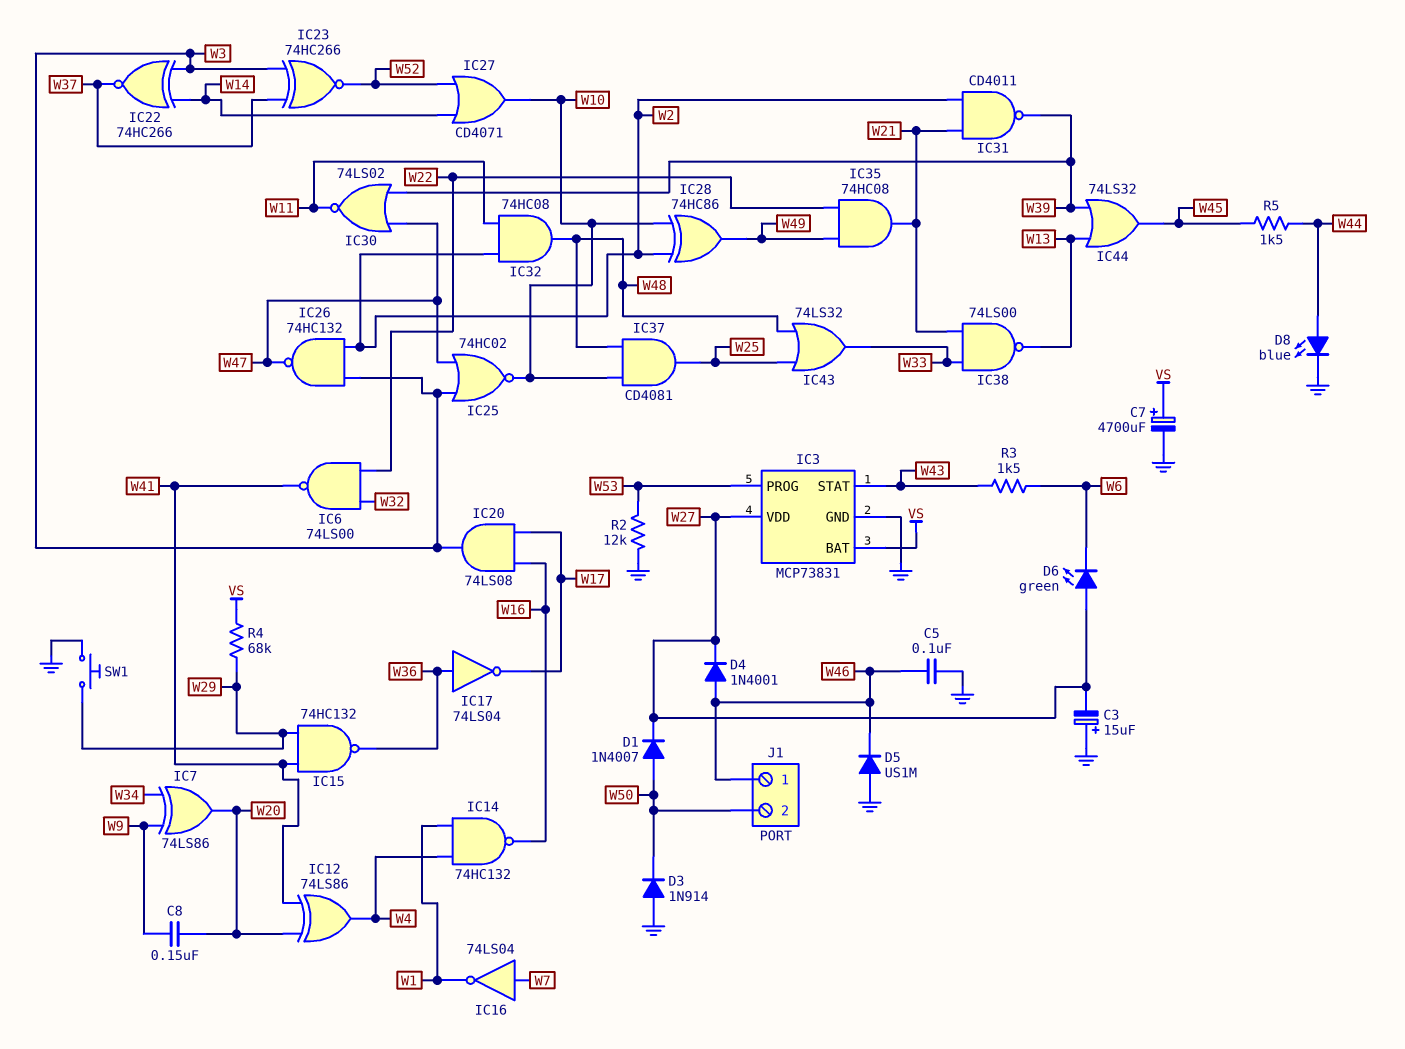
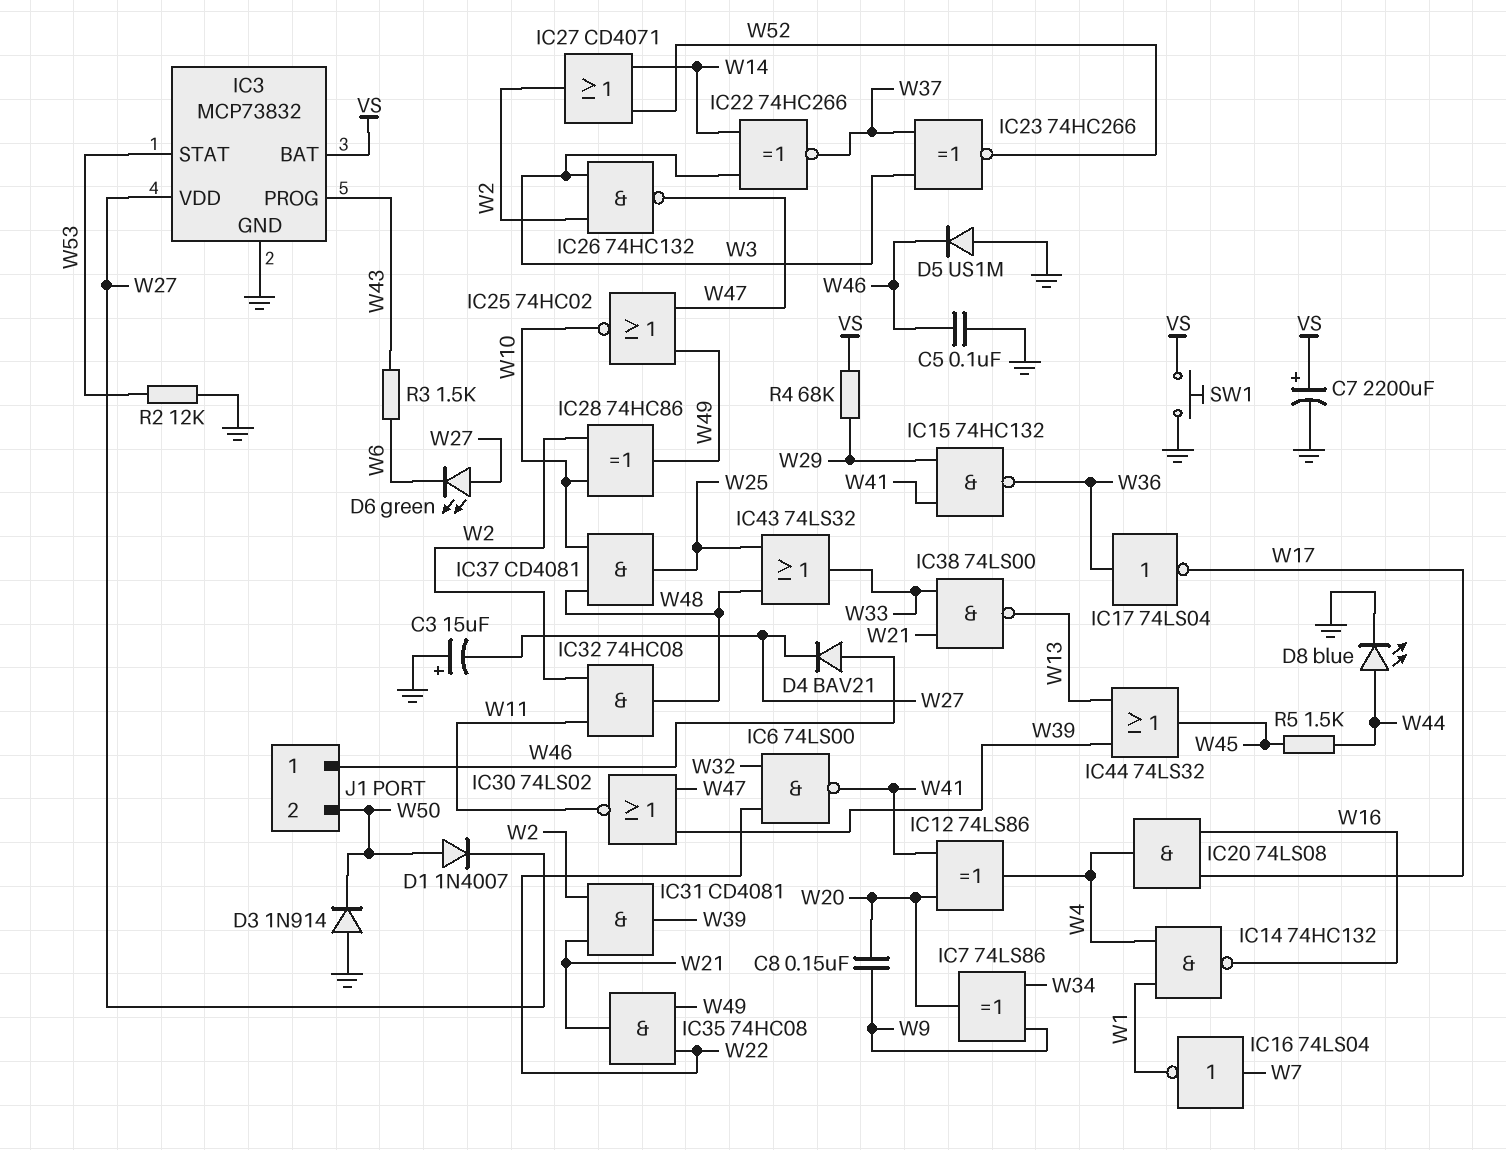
C7: 4700uF (plus VS, minus GND) -> 2200uF (plus VS, minus GND)
D4: diode 1N4001 (A W46, K W27) -> diode BAV21 (A W46, K W27)
IC3: MCP73831 -> MCP73832
IC3 pin PROG: W53 -> W43
IC3 pin STAT: W43 -> W53
IC20: AND 74LS08 (in W16, in W17, out W3) -> AND 74LS08 (in W16, in W17, out W4)
IC25: NOR 74HC02 (in W3, in W47, out W10) -> NOR 74HC02 (in W47, in W49, out W10)
IC27: OR CD4071 (in W14, in W52, out W10) -> OR CD4071 (in W14, in W52, out W2)
IC31: NAND CD4011 (in W2, in W21, out W39) -> AND CD4081 (in W2, in W21, out W39)
SW1: button (GND, W29) -> button (GND, VS)

